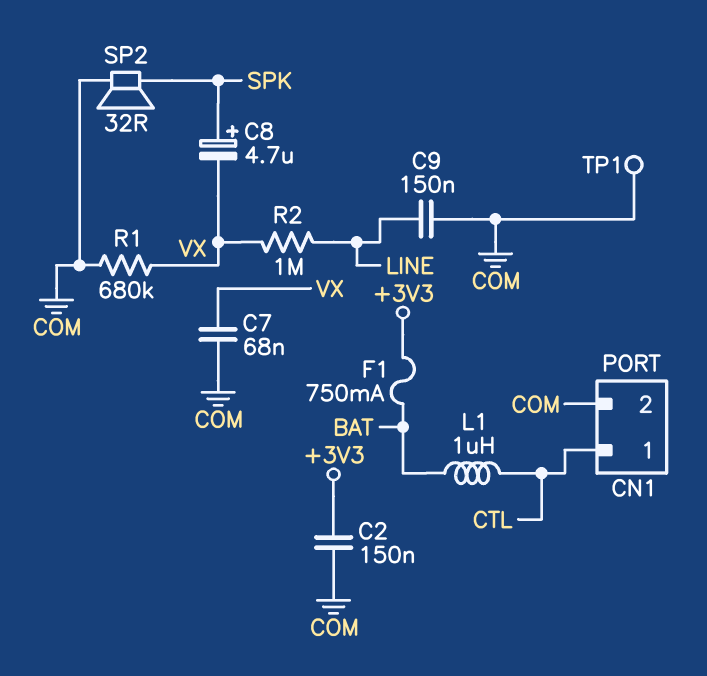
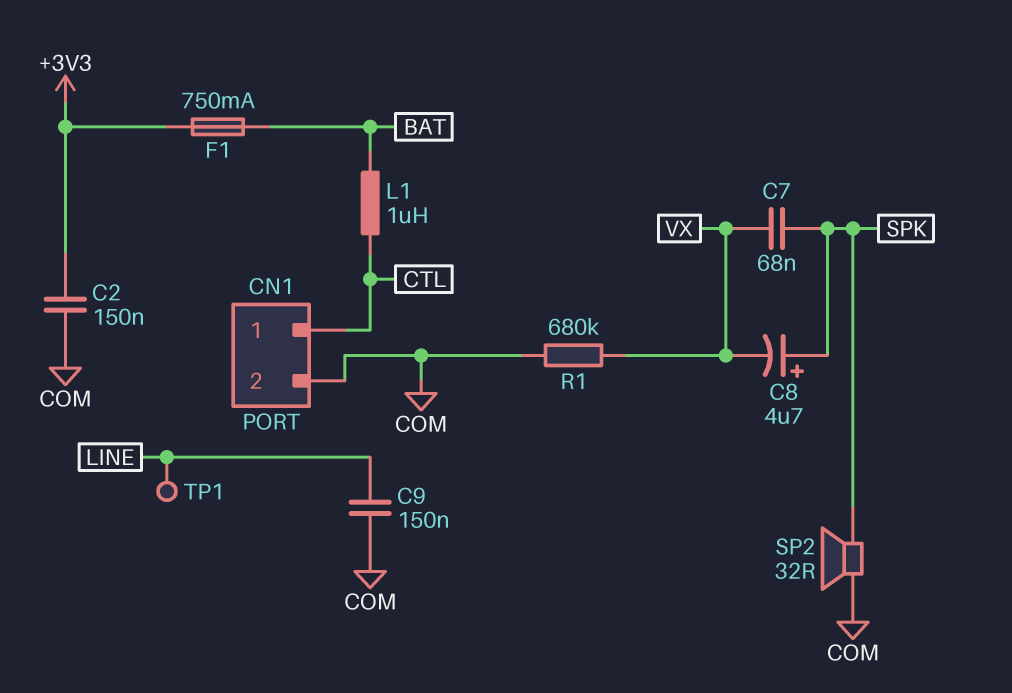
C7: 68nF (COM, VX) -> 68nF (SPK, VX)
R2: 1M (LINE, VX) -> none
TP1: test point (COM) -> test point (LINE)

